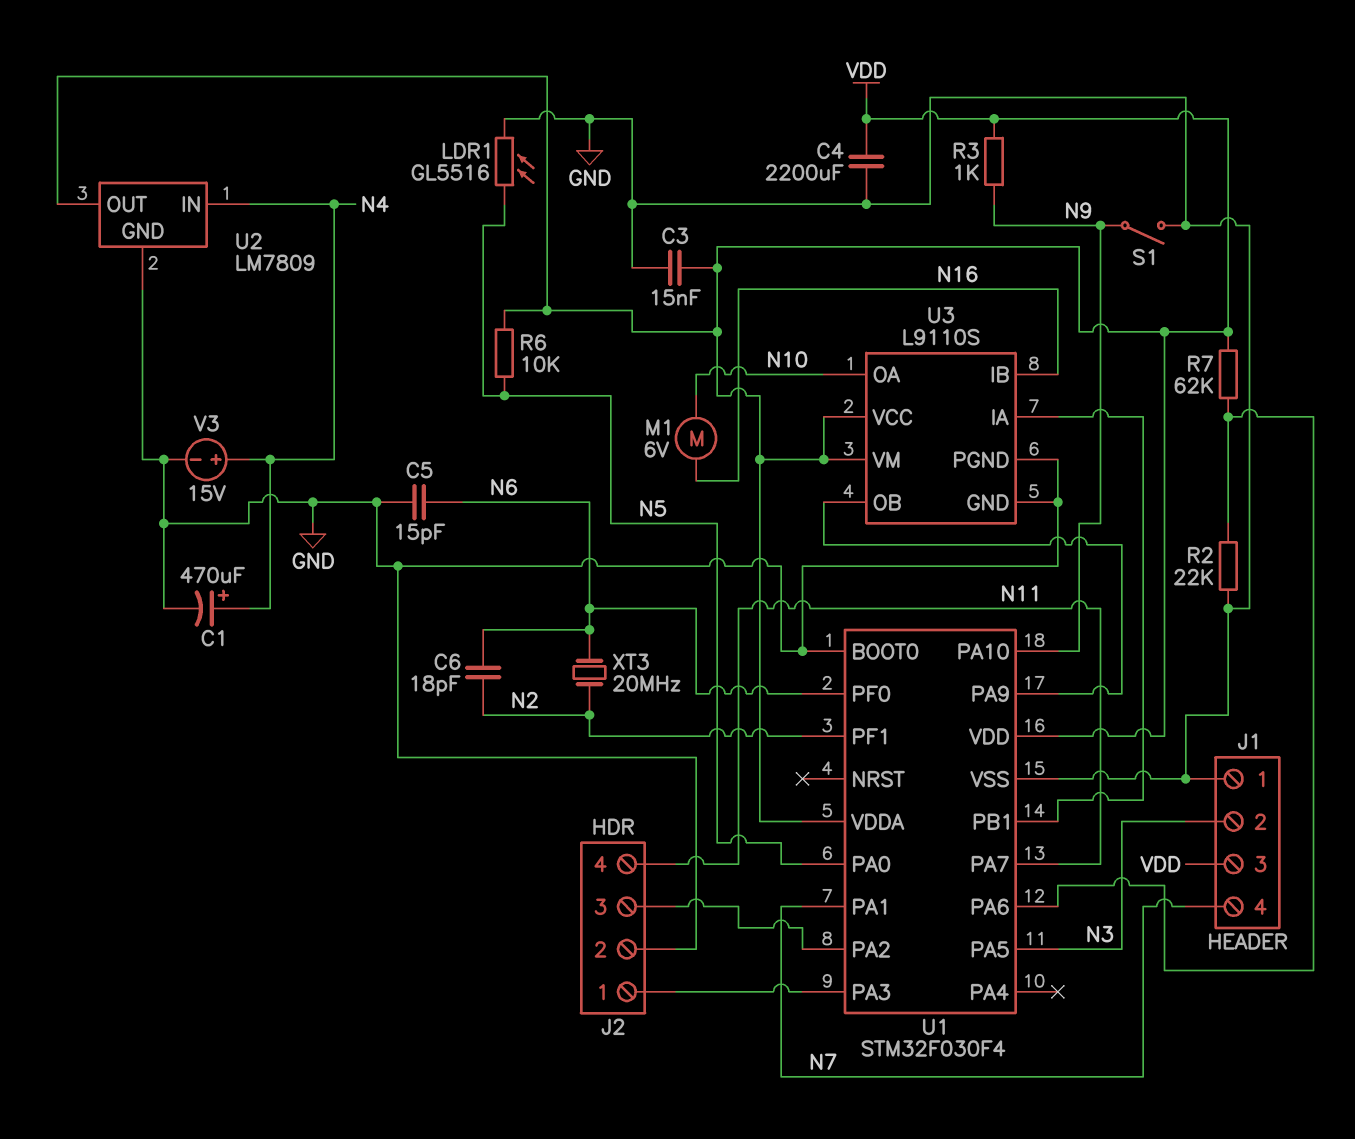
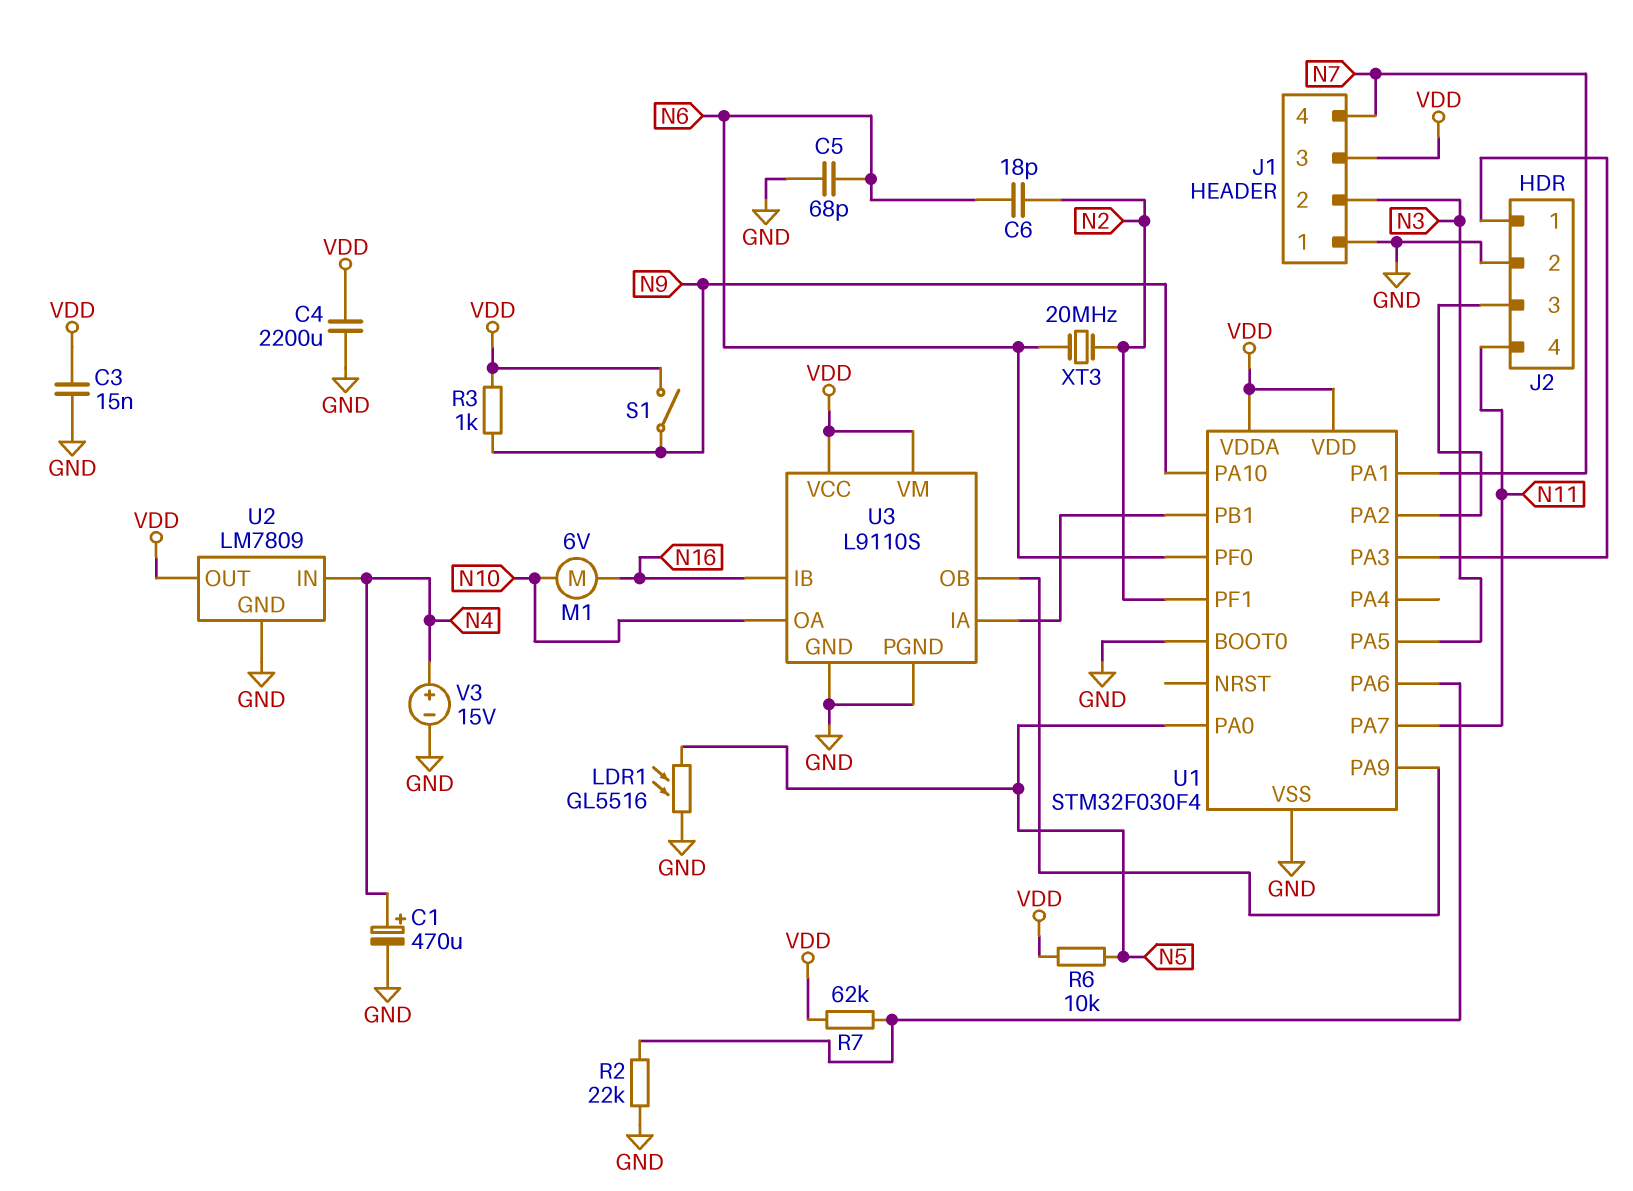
C5: 15pF (GND, N6) -> 68pF (GND, N6)
S1: switch (GND, N9) -> switch (N9, VDD)

